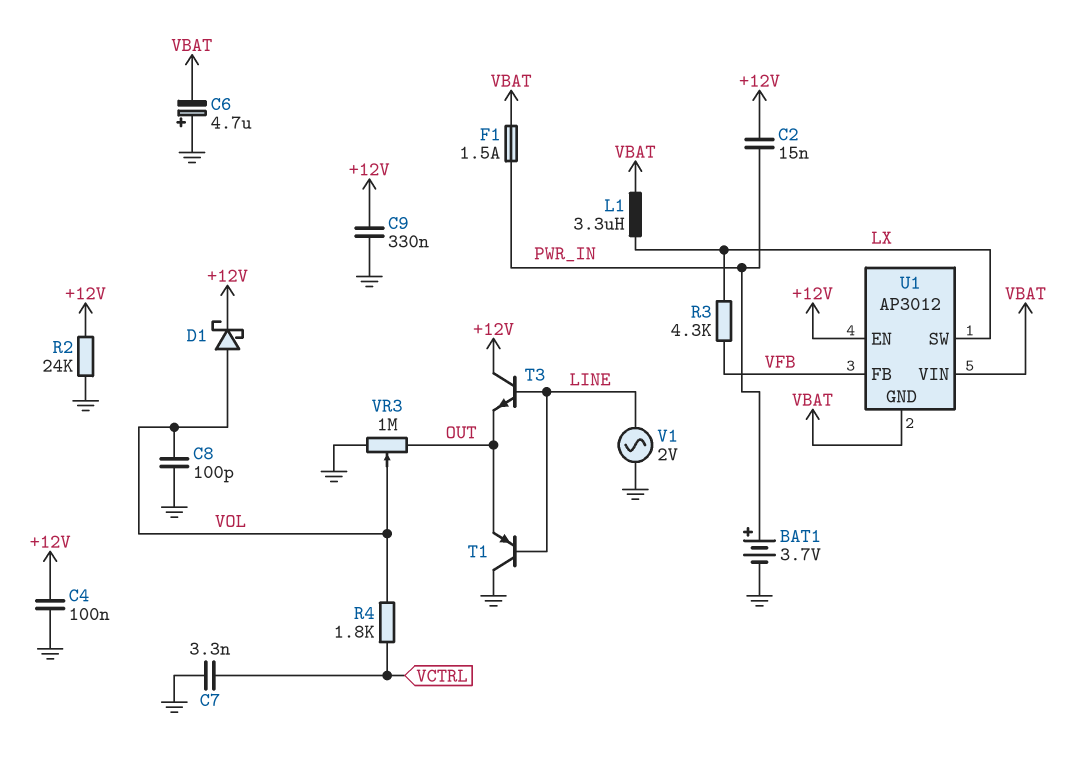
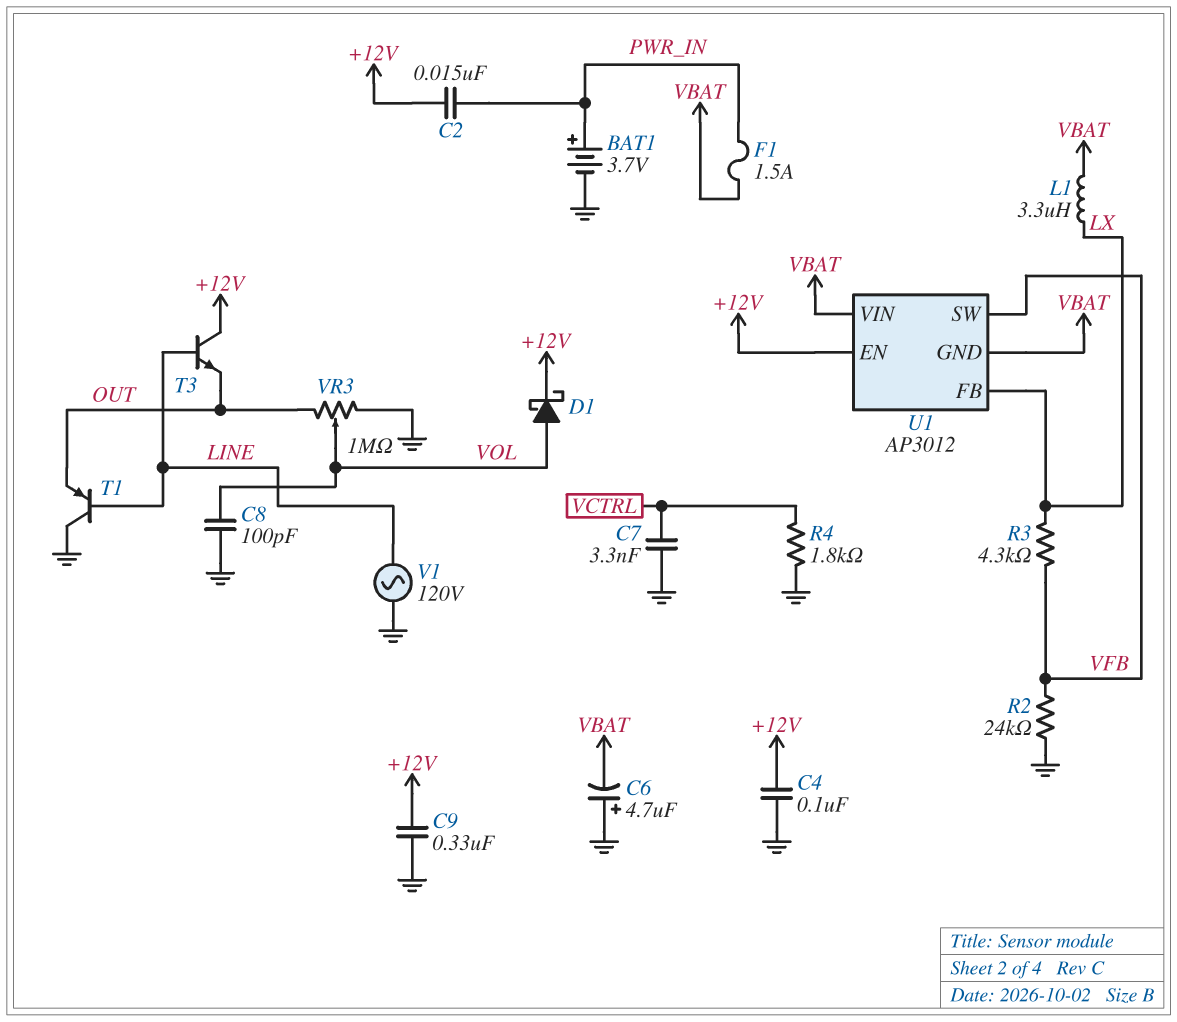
R2: 24k (+12V, GND) -> 24k (GND, VFB)
R4: 1.8k (VCTRL, VOL) -> 1.8k (GND, VCTRL)
U1 pin FB: VFB -> LX
U1 pin SW: LX -> VFB
V1: AC 2V (GND, LINE) -> AC 120V (GND, LINE)

